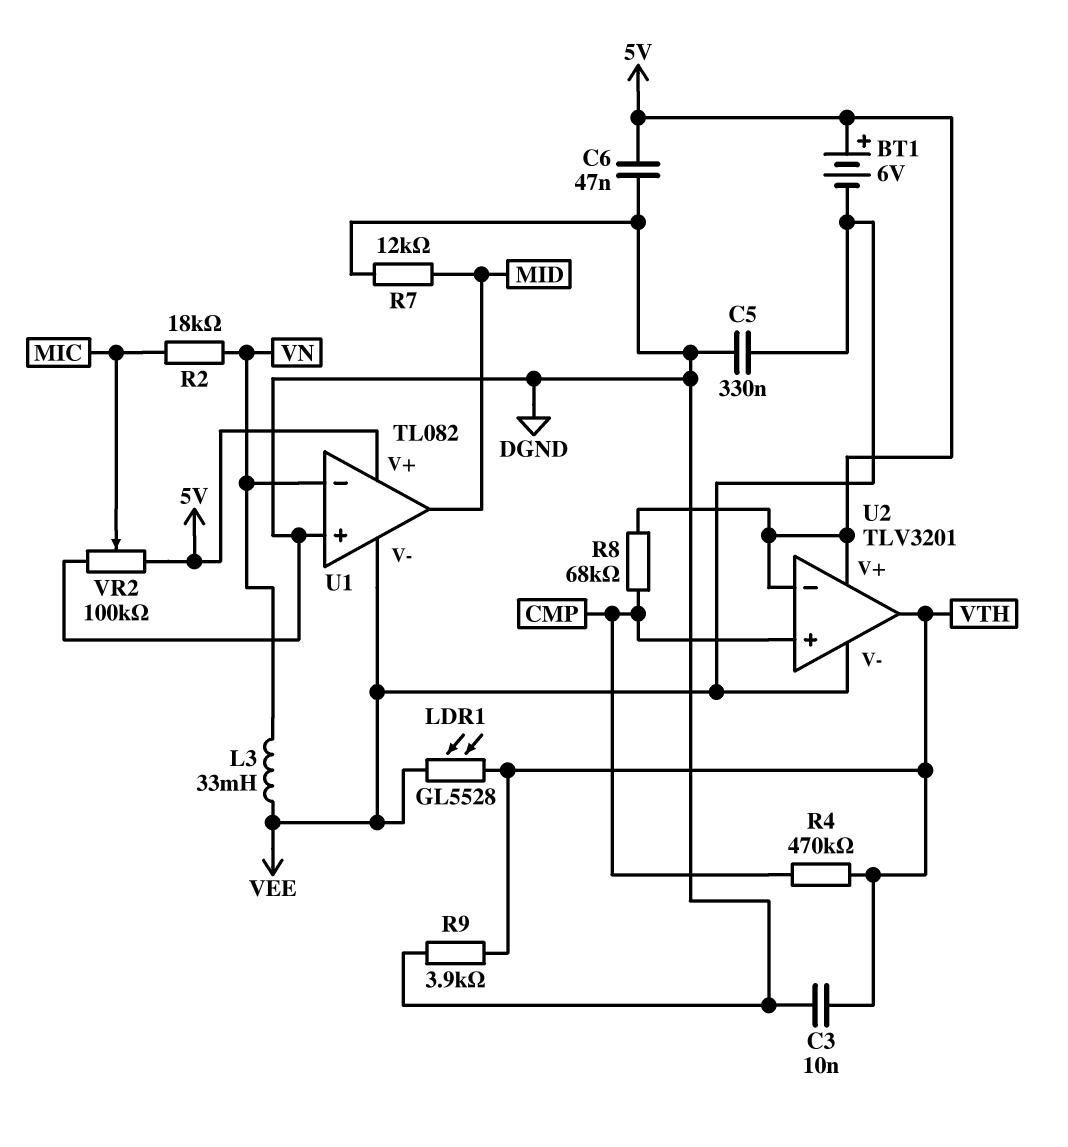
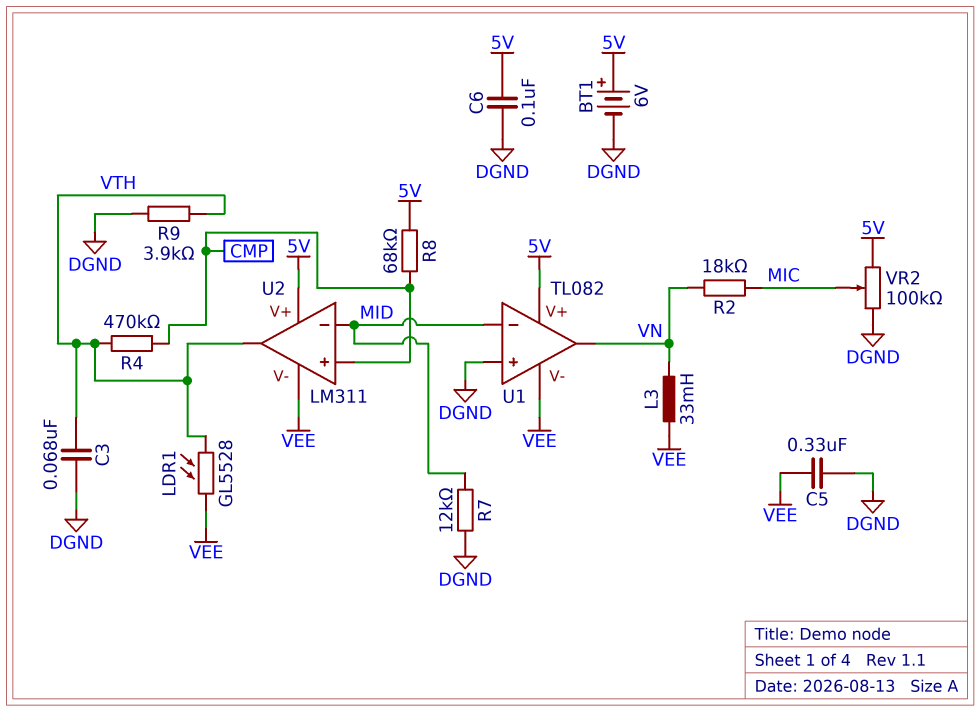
BT1: 6V (plus 5V, minus VEE) -> 6V (plus 5V, minus DGND)
C3: 10nF (DGND, VTH) -> 68nF (DGND, VTH)
C6: 47nF (5V, DGND) -> 100nF (5V, DGND)
U1 pin in-: VN -> MID
U1 pin out: MID -> VN
U2: TLV3201 -> LM311
U2 pin in-: 5V -> MID

